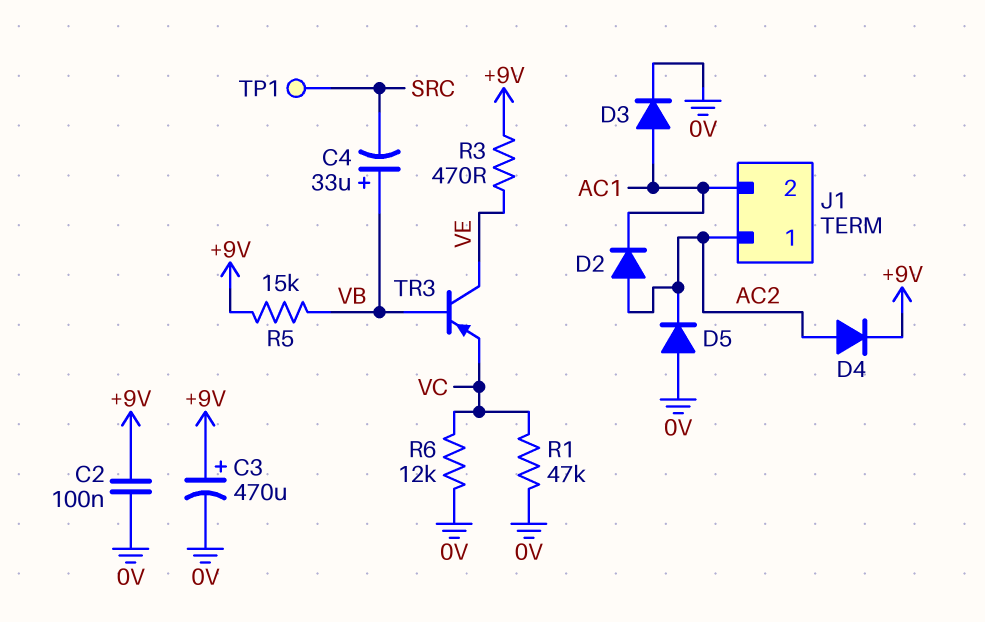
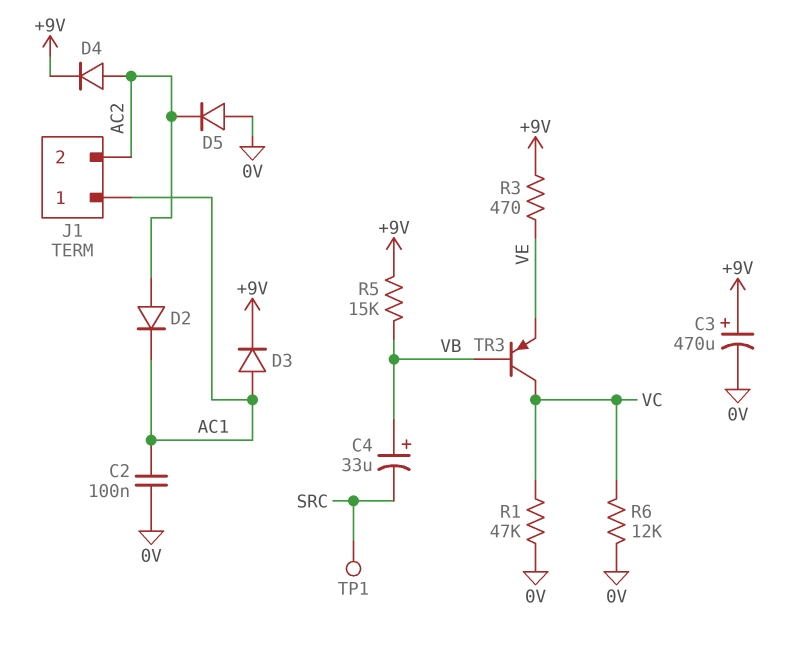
C2: 100nF (+9V, 0V) -> 100nF (0V, AC1)
D3: diode (A AC1, K 0V) -> diode (A AC1, K +9V)
J1 pin 1: AC2 -> AC1
J1 pin 2: AC1 -> AC2
TR3: PNP (B VB, C VE, E VC) -> PNP (B VB, C VC, E VE)

